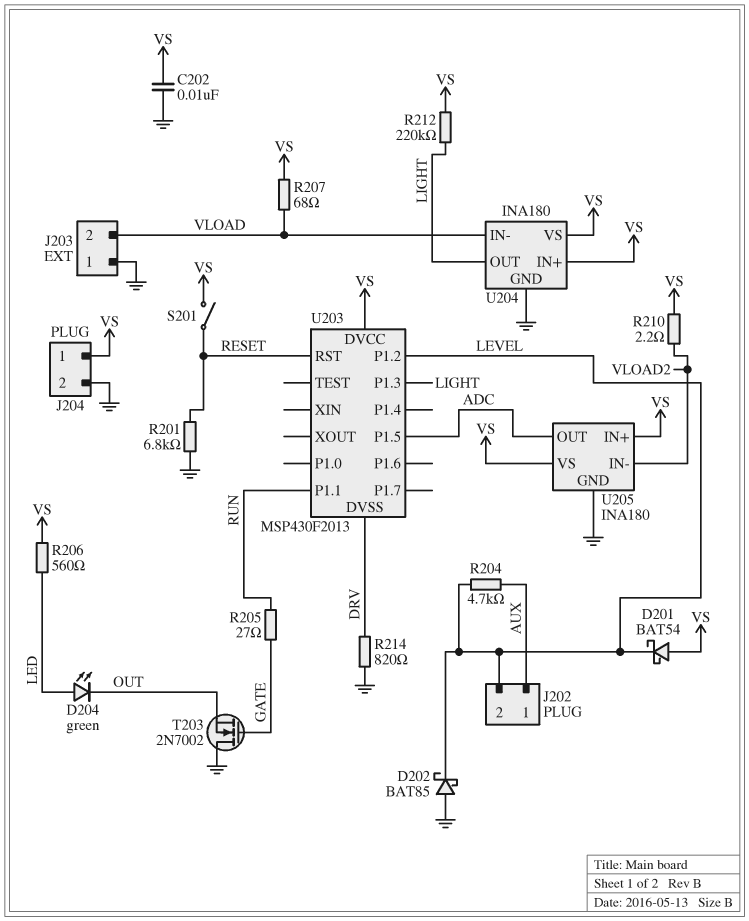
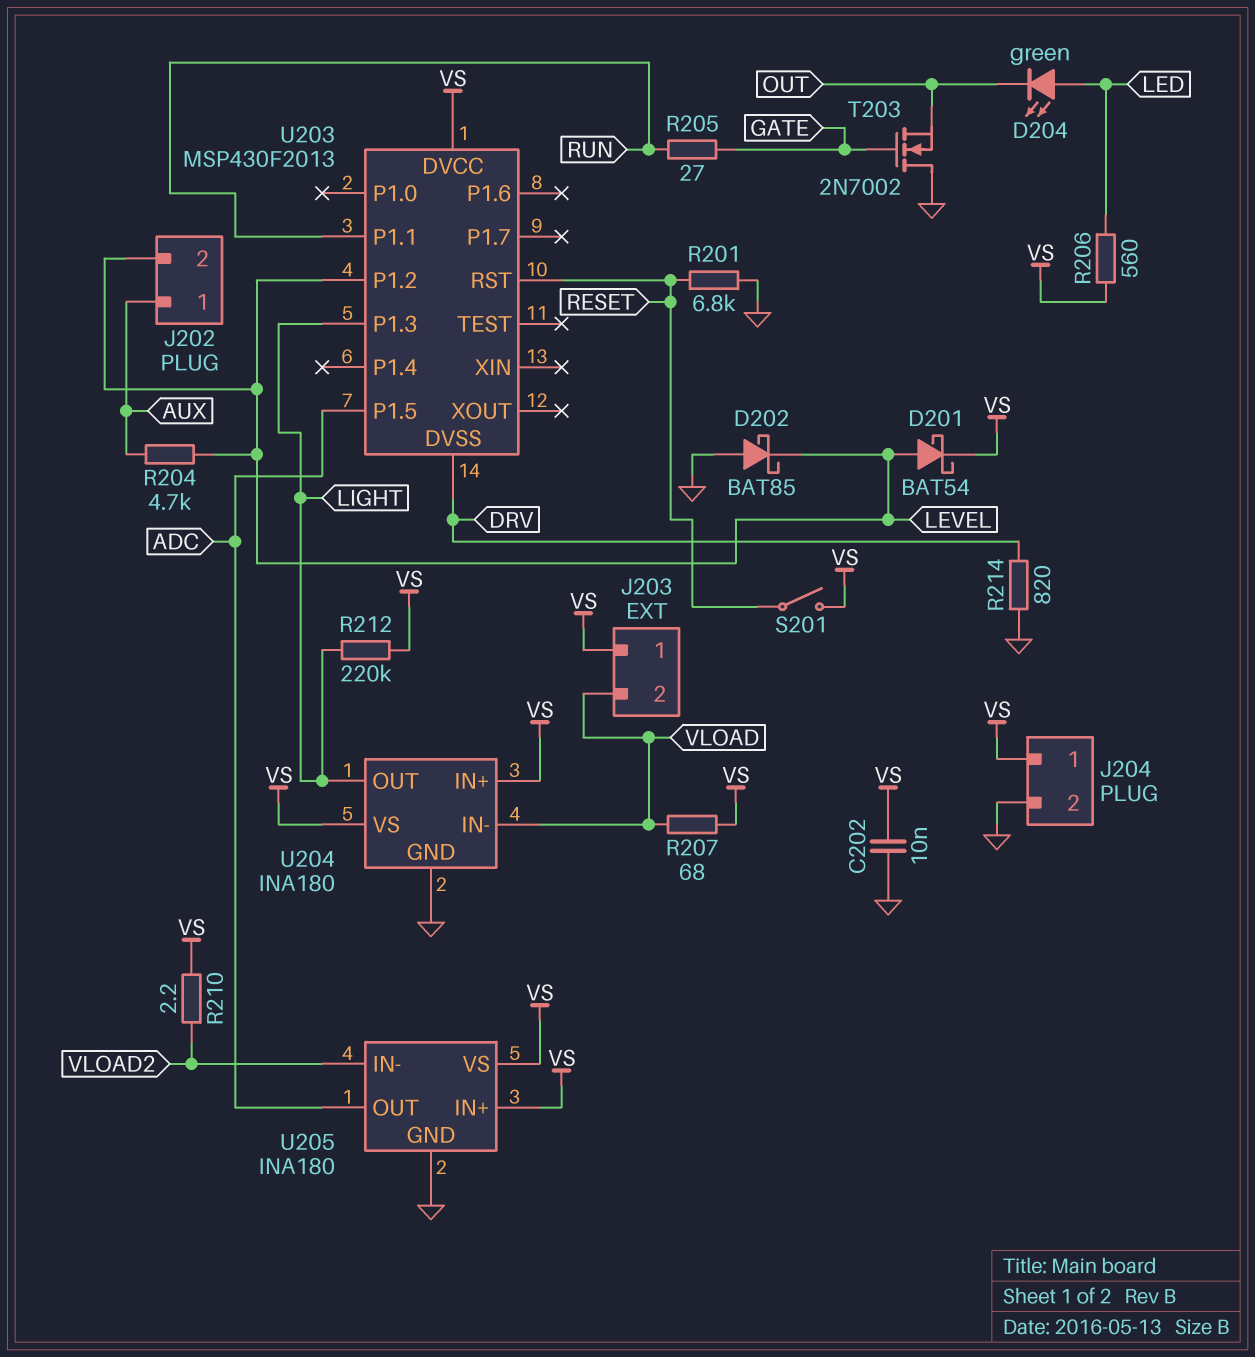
D201: schottky BAT54 (A VS, K LEVEL) -> schottky BAT54 (A LEVEL, K VS)
J203 pin 1: GND -> VS

